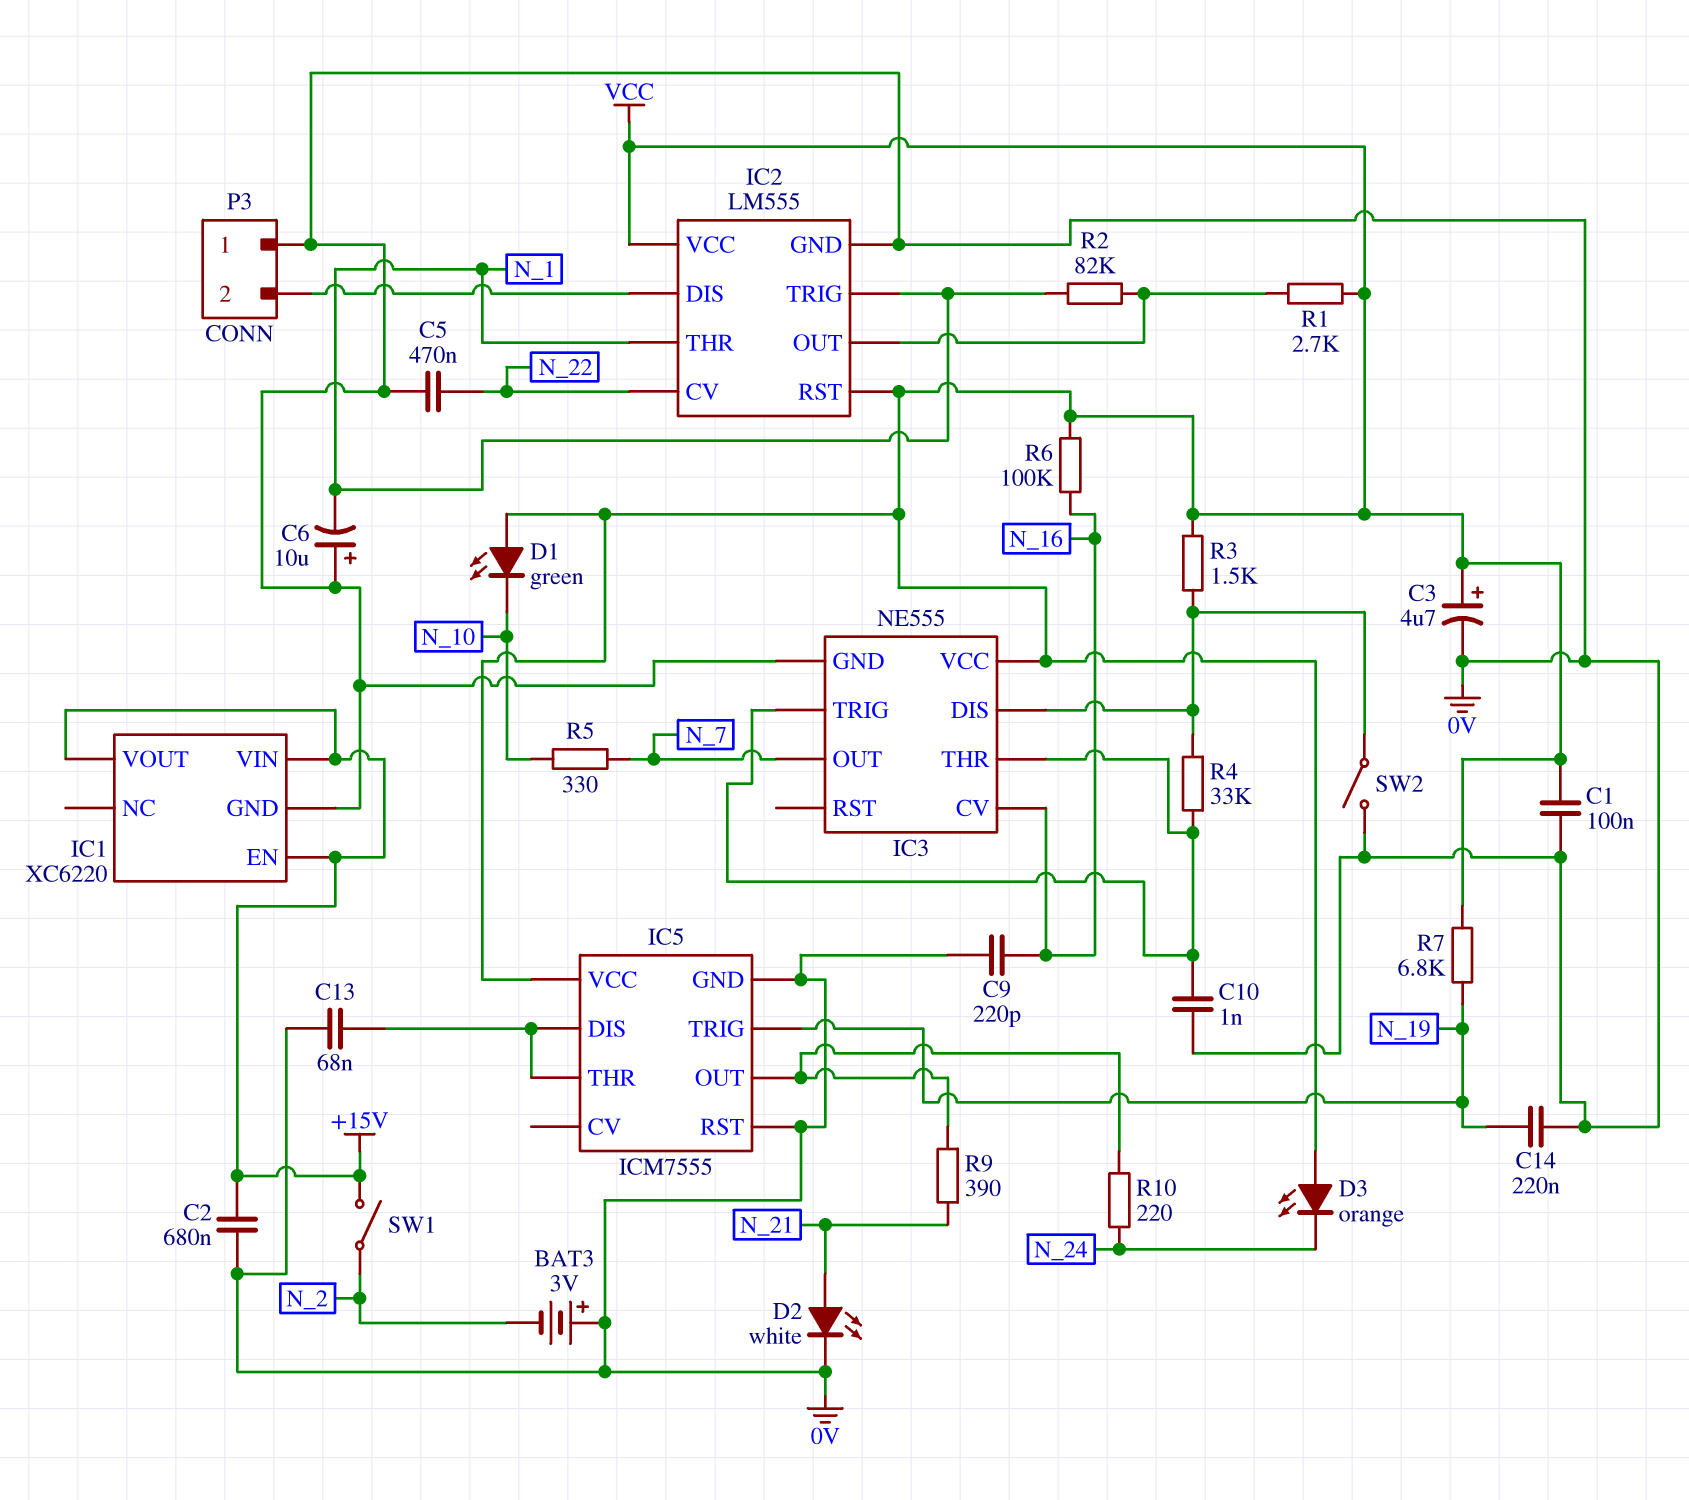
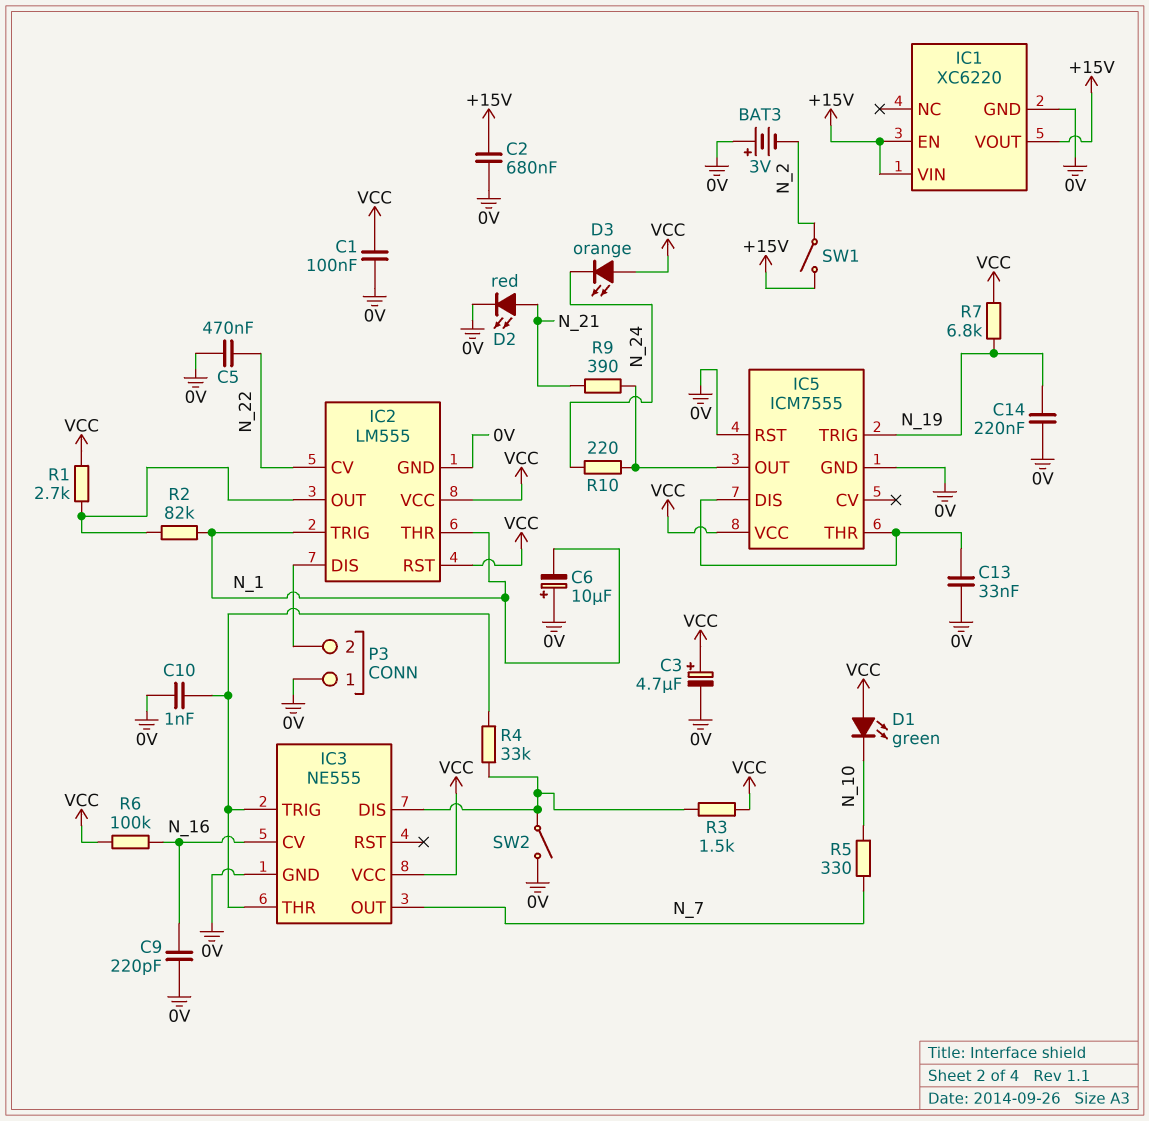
C13: 68nF (0V, IC5/DIS) -> 33nF (0V, IC5/DIS)
D2: LED white (A N_21, K 0V) -> LED red (A N_21, K 0V)

